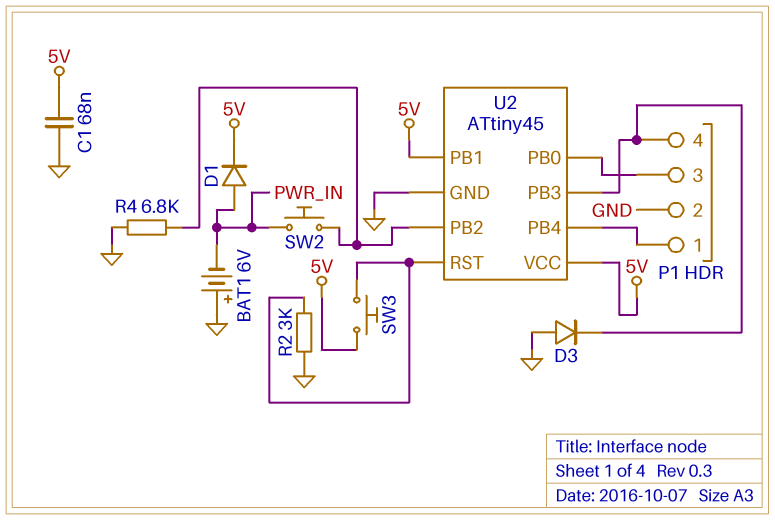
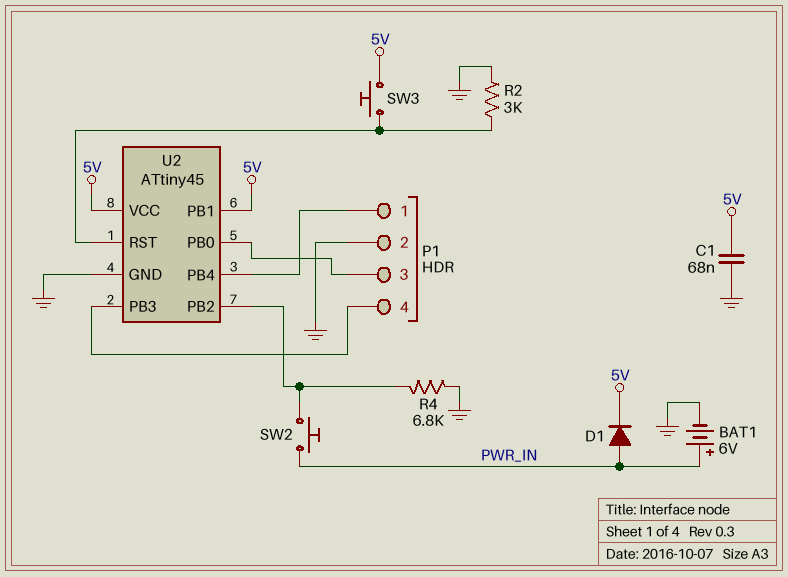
BAT1: 6V (plus GND, minus PWR_IN) -> 6V (plus PWR_IN, minus GND)
D3: diode (A GND, K P1/4) -> none

